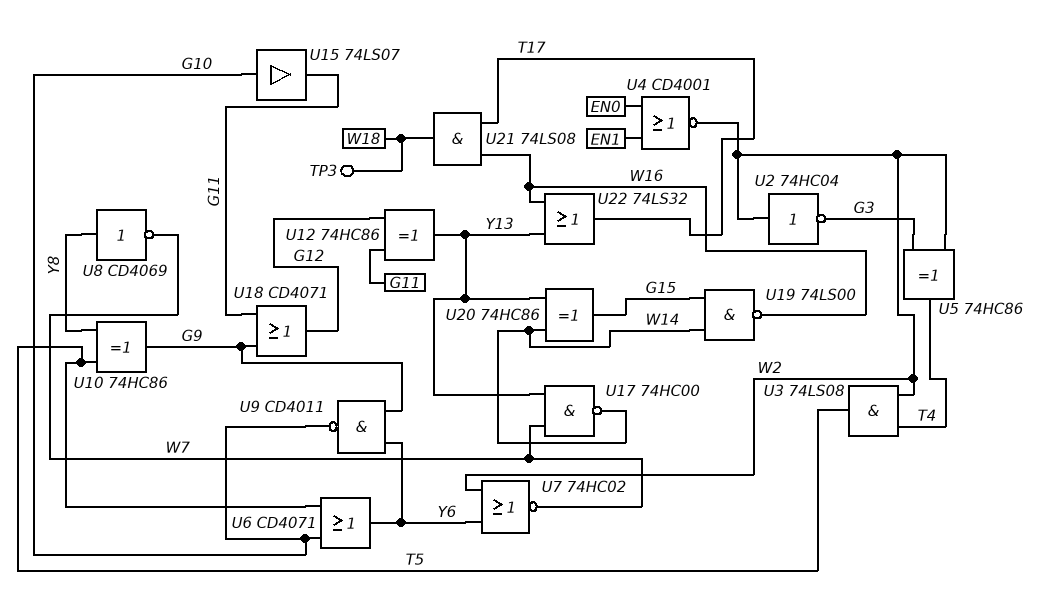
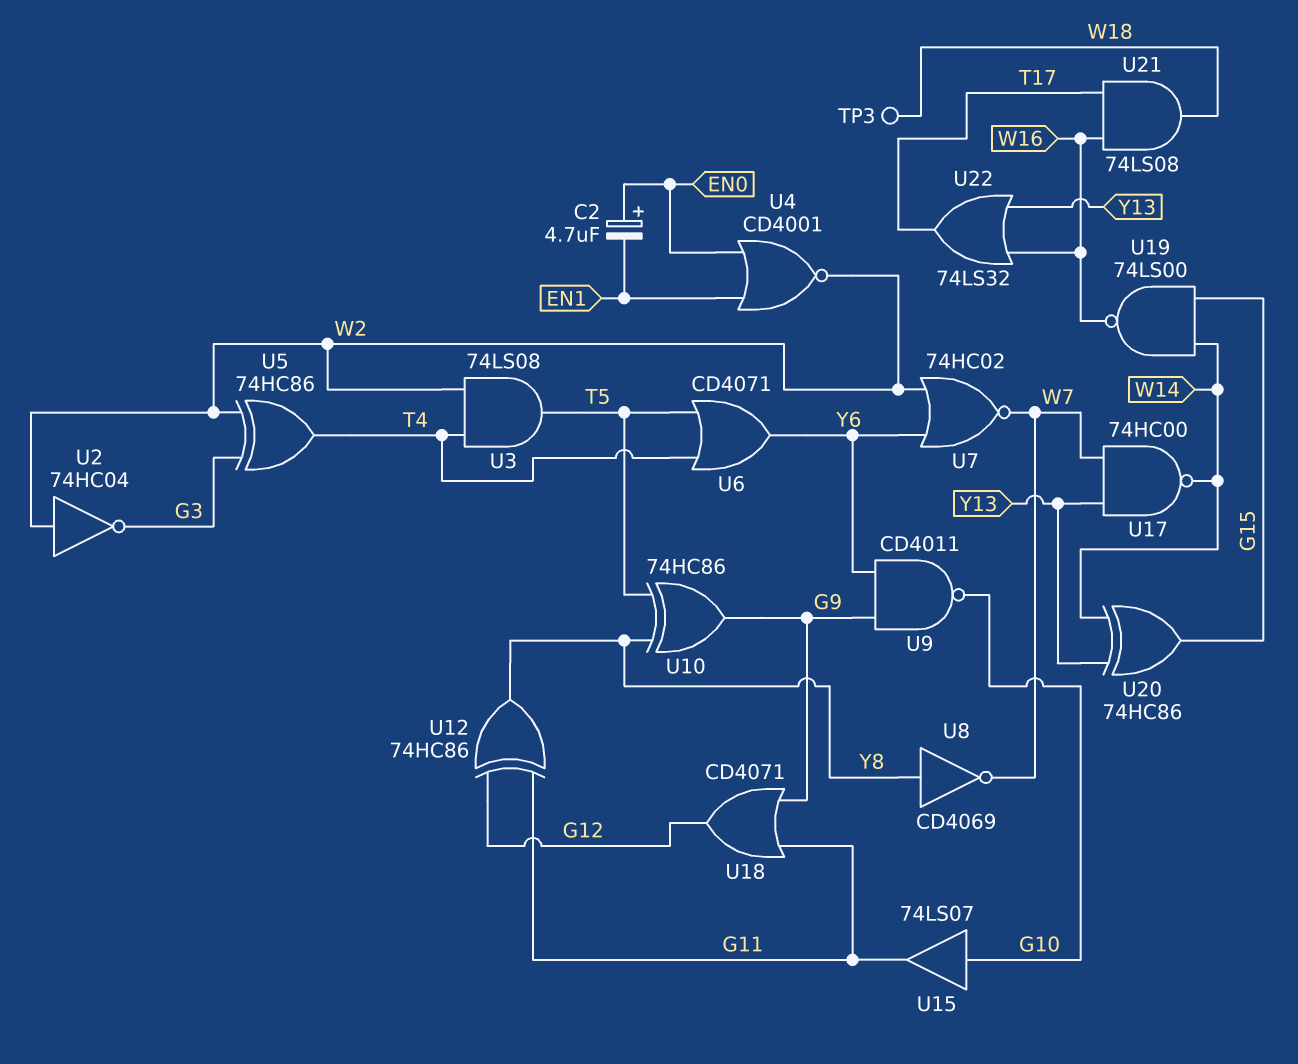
C2: none -> 4.7uF (plus EN0, minus EN1)
U6: OR CD4071 (in G10, in T5, out Y6) -> OR CD4071 (in T4, in T5, out Y6)
U12: XOR 74HC86 (in G11, in G12, out Y13) -> XOR 74HC86 (in G11, in G12, out Y8)

